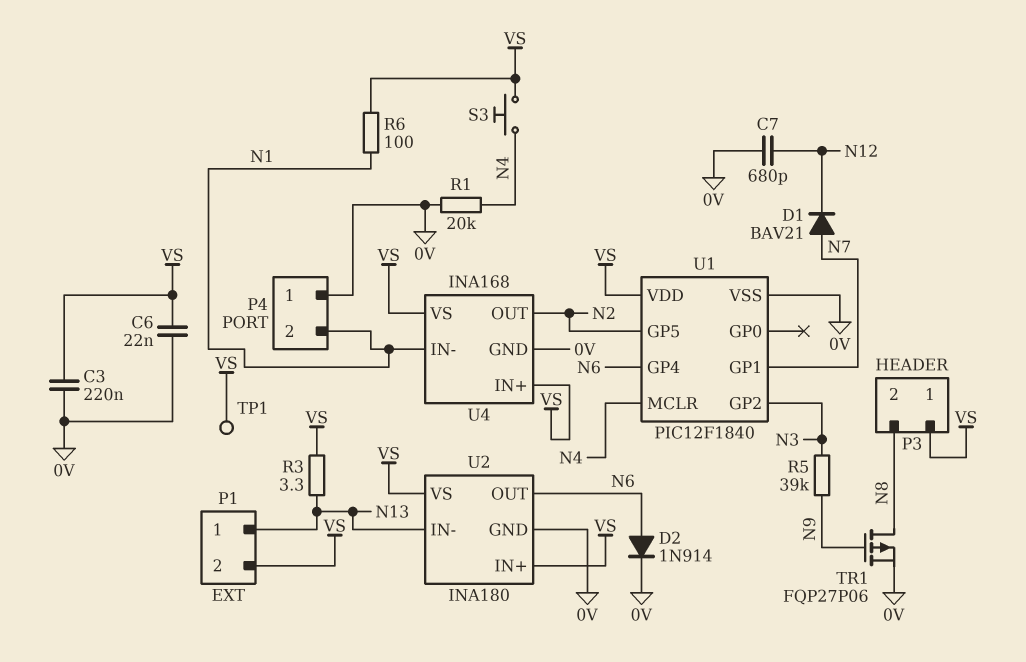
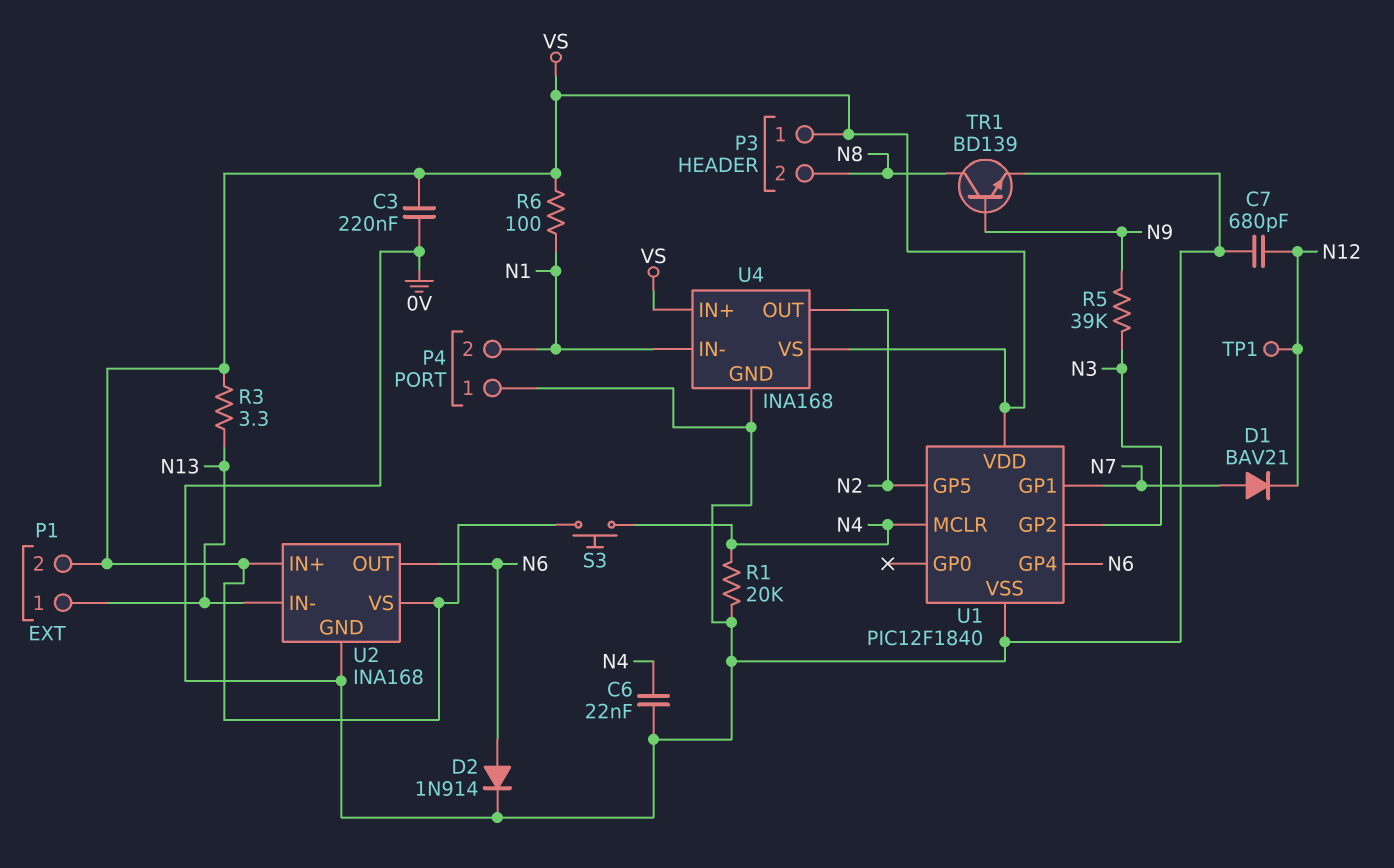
C6: 22nF (0V, VS) -> 22nF (0V, N4)
TP1: test point (VS) -> test point (N12)
TR1: PMOS FQP27P06 (G N9, D N8, S 0V) -> NPN BD139 (B N9, C N8, E 0V)
U2: INA180 -> INA168

